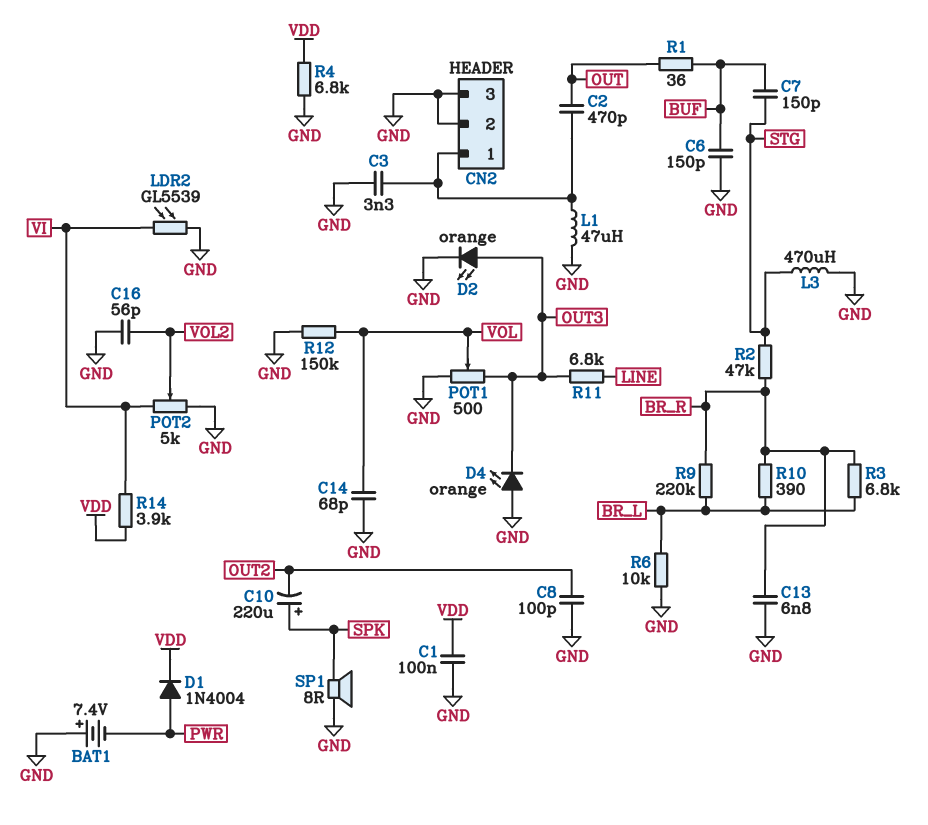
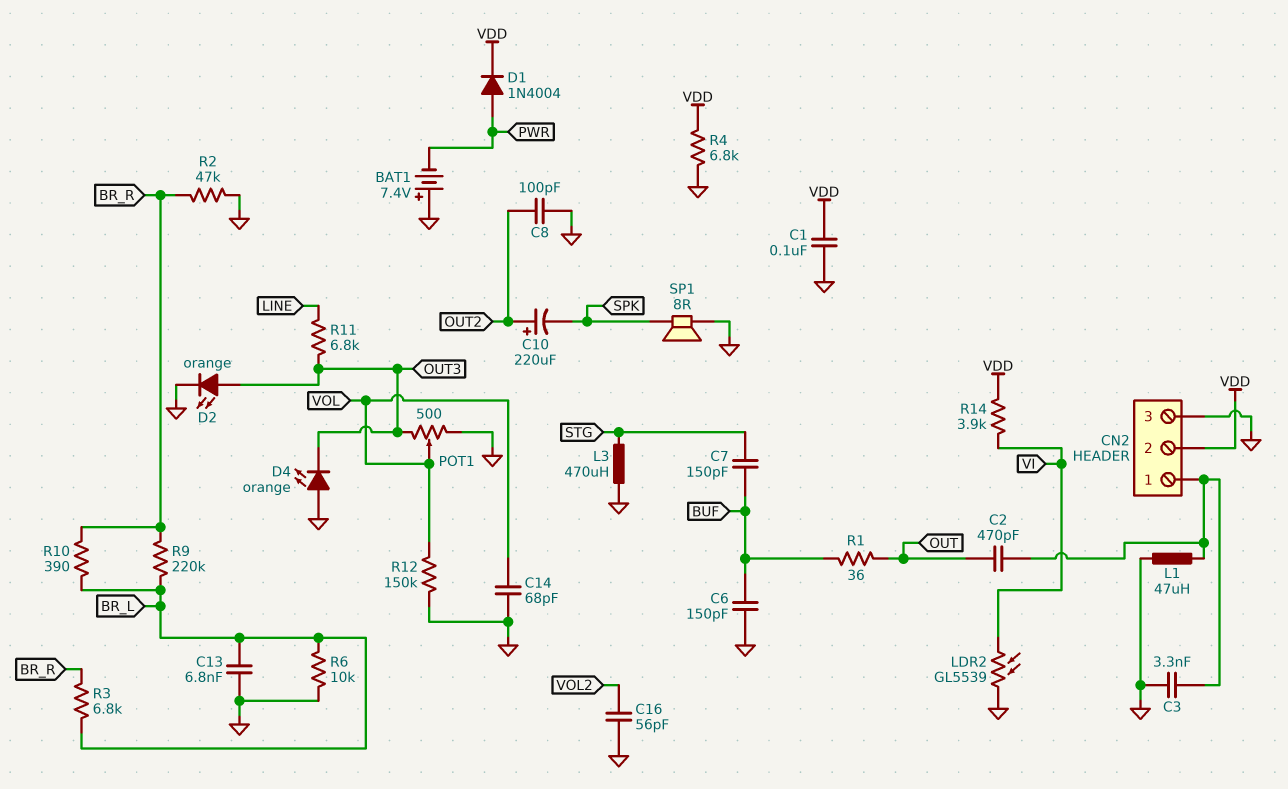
C10: 220uF (plus SPK, minus OUT2) -> 220uF (plus OUT2, minus SPK)
C13: 6.8nF (BR_R, GND) -> 6.8nF (BR_L, GND)
CN2 pin 2: GND -> VDD
POT2: 5k (GND, VI, wiper VOL2) -> none
R2: 47k (BR_R, STG) -> 47k (BR_R, GND)

